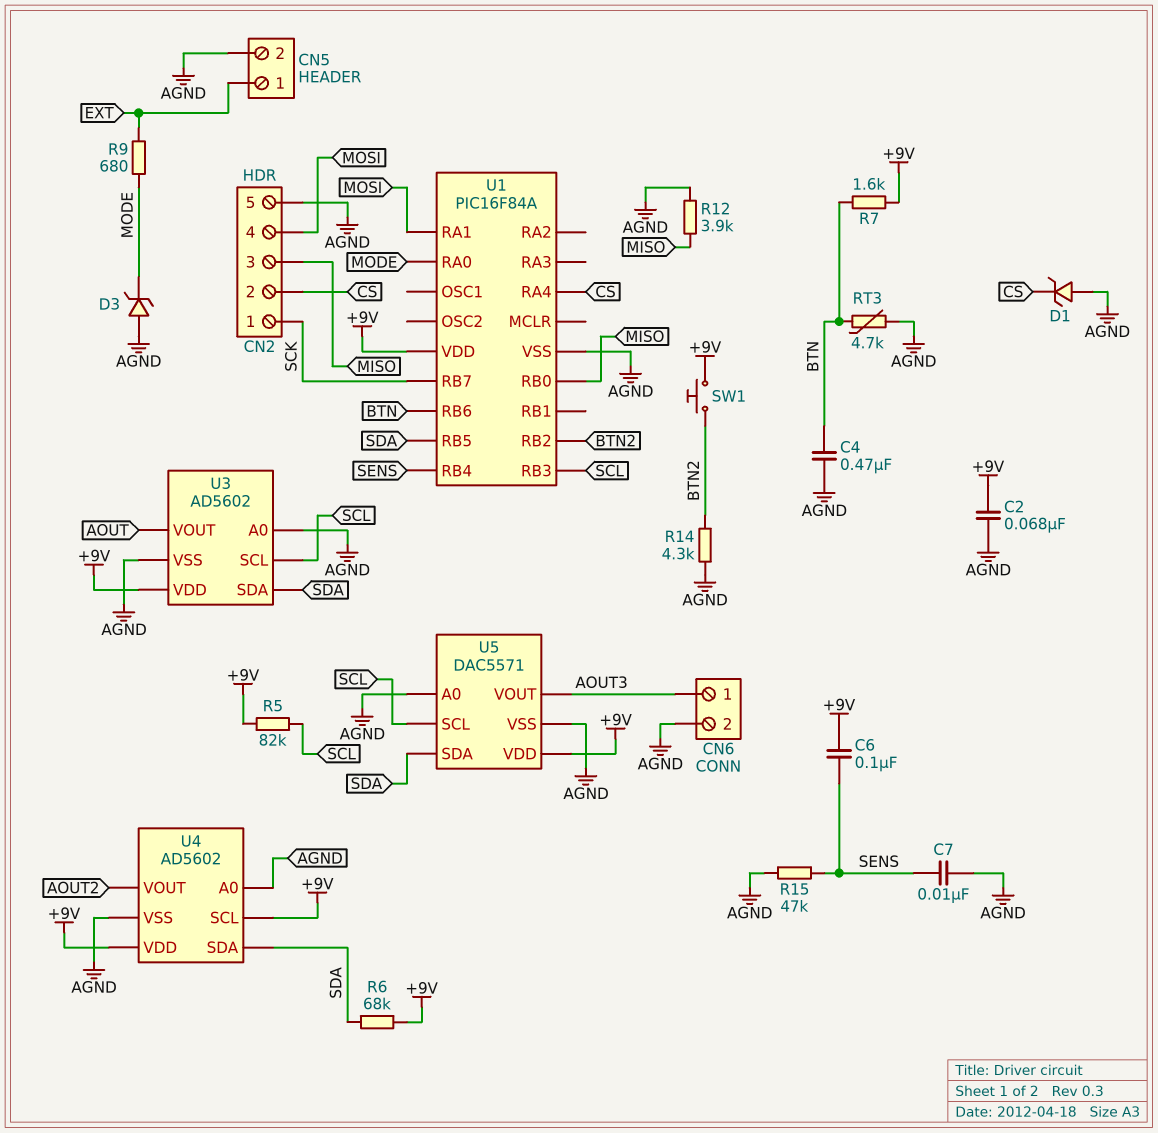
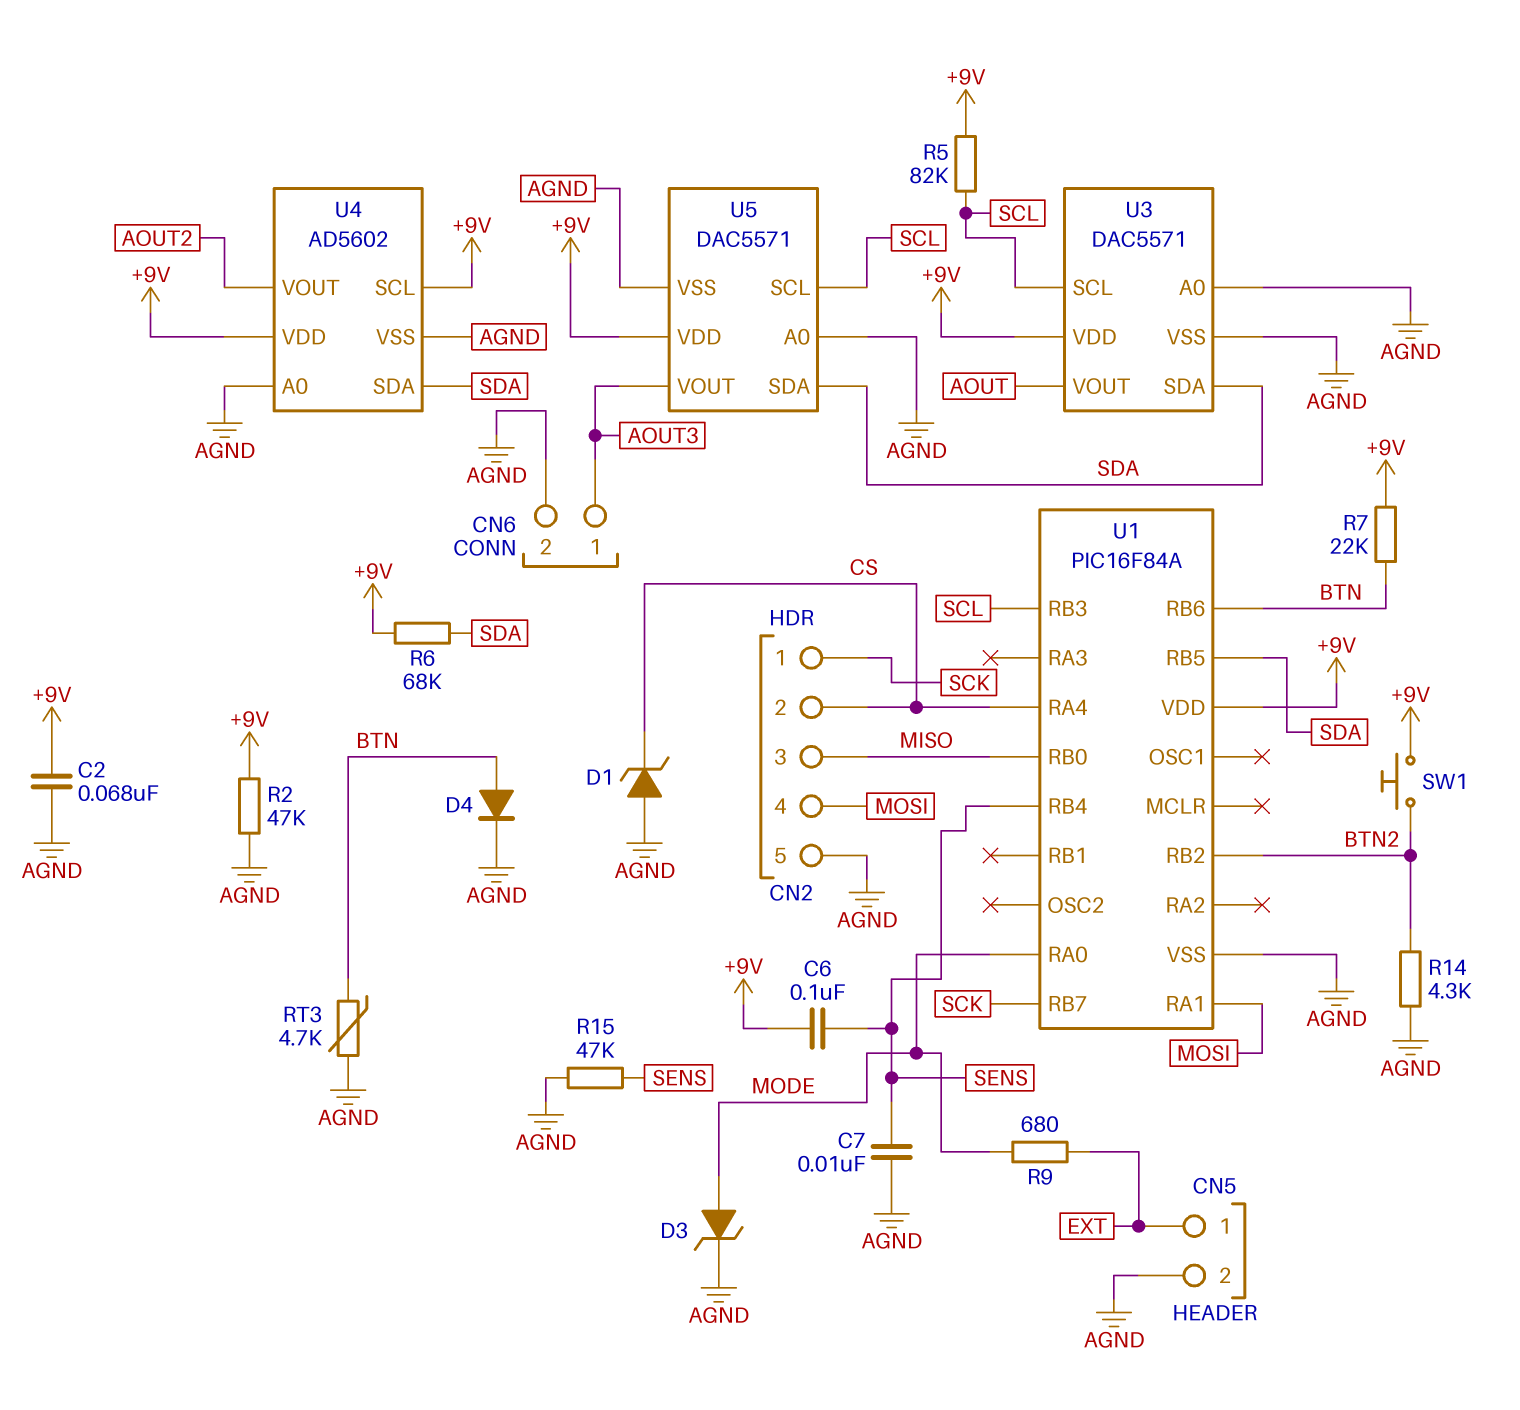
C4: 470nF (AGND, BTN) -> none
D3: zener (A AGND, K MODE) -> zener (A MODE, K AGND)
D4: none -> diode (A BTN, K AGND)
R2: none -> 47k (+9V, AGND)
R7: 1.6k (+9V, BTN) -> 22k (+9V, BTN)
R12: 3.9k (AGND, MISO) -> none
U3: AD5602 -> DAC5571

